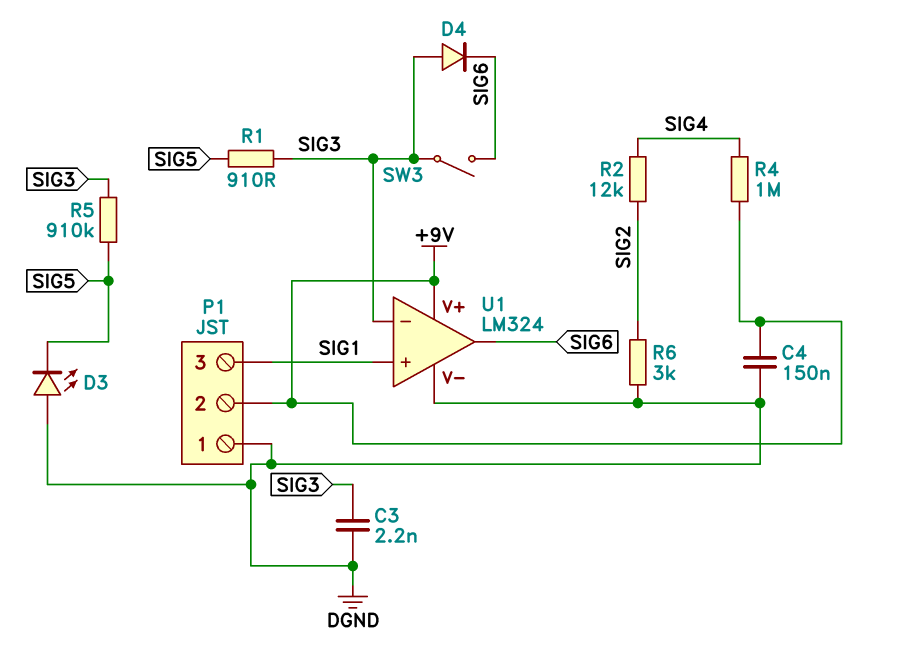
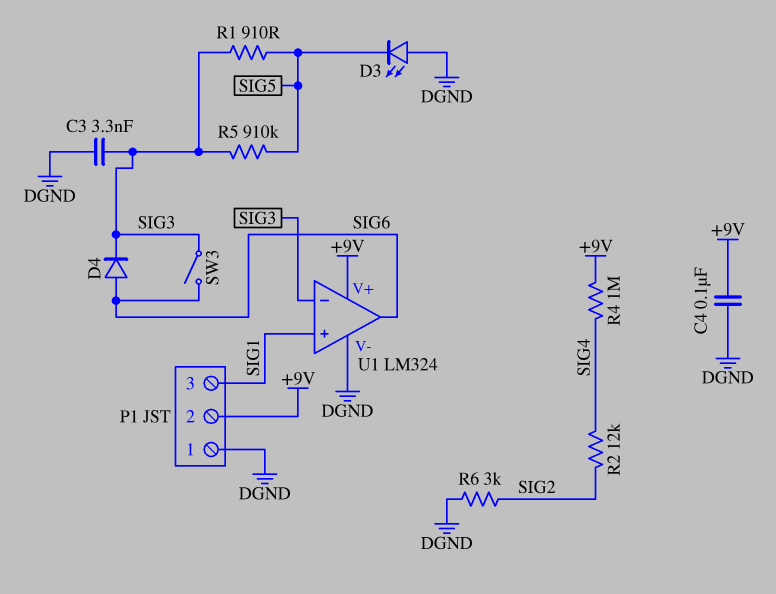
C3: 2.2nF (DGND, SIG3) -> 3.3nF (DGND, SIG3)
C4: 150nF (+9V, DGND) -> 100nF (+9V, DGND)
D4: diode (A SIG3, K SIG6) -> diode (A SIG6, K SIG3)

